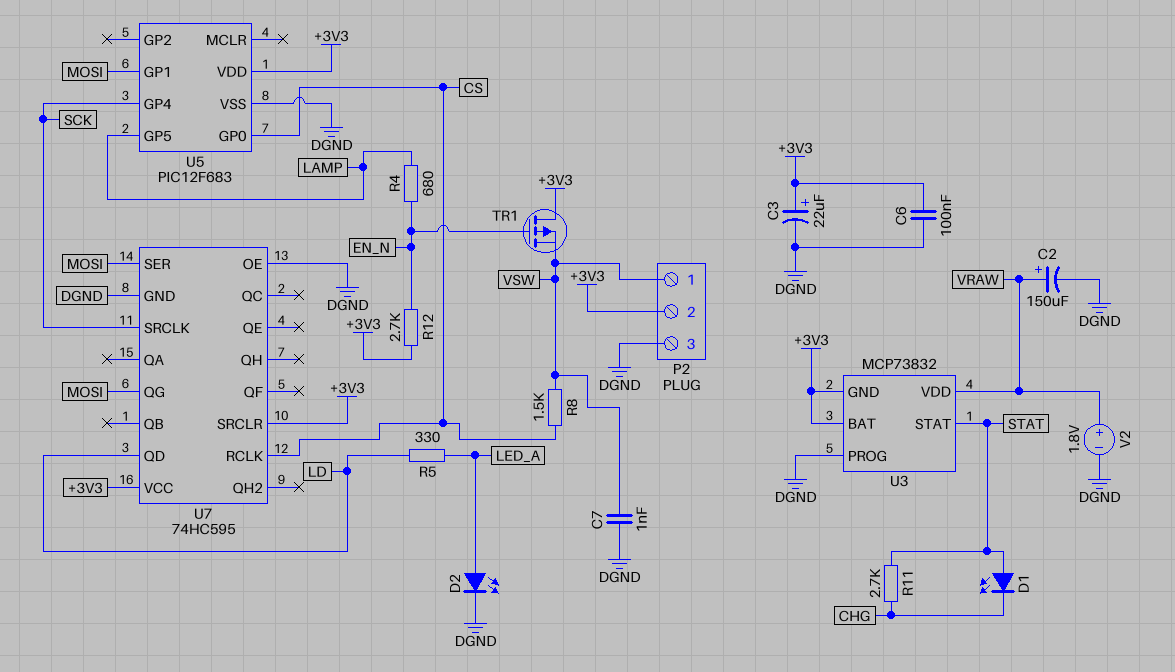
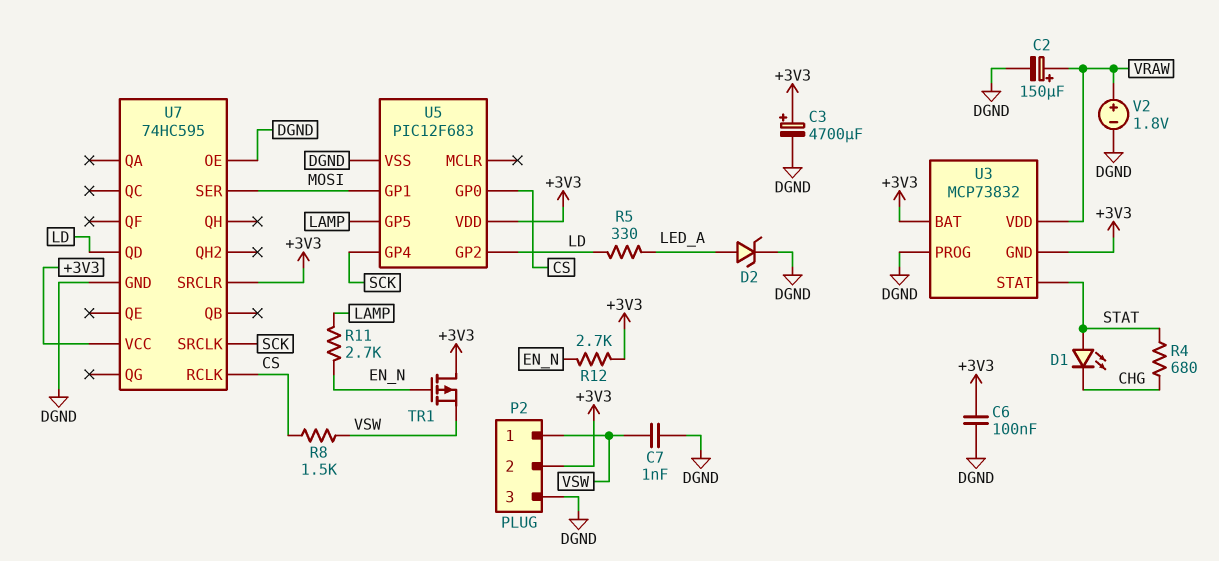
C3: 22uF (plus +3V3, minus DGND) -> 4700uF (plus +3V3, minus DGND)
D2: LED (A LED_A, K DGND) -> zener (A LED_A, K DGND)
R4: 680 (EN_N, LAMP) -> 680 (CHG, STAT)
R11: 2.7k (CHG, STAT) -> 2.7k (EN_N, LAMP)
U5 pin GP2: none -> LD
U7 pin QG: MOSI -> none

